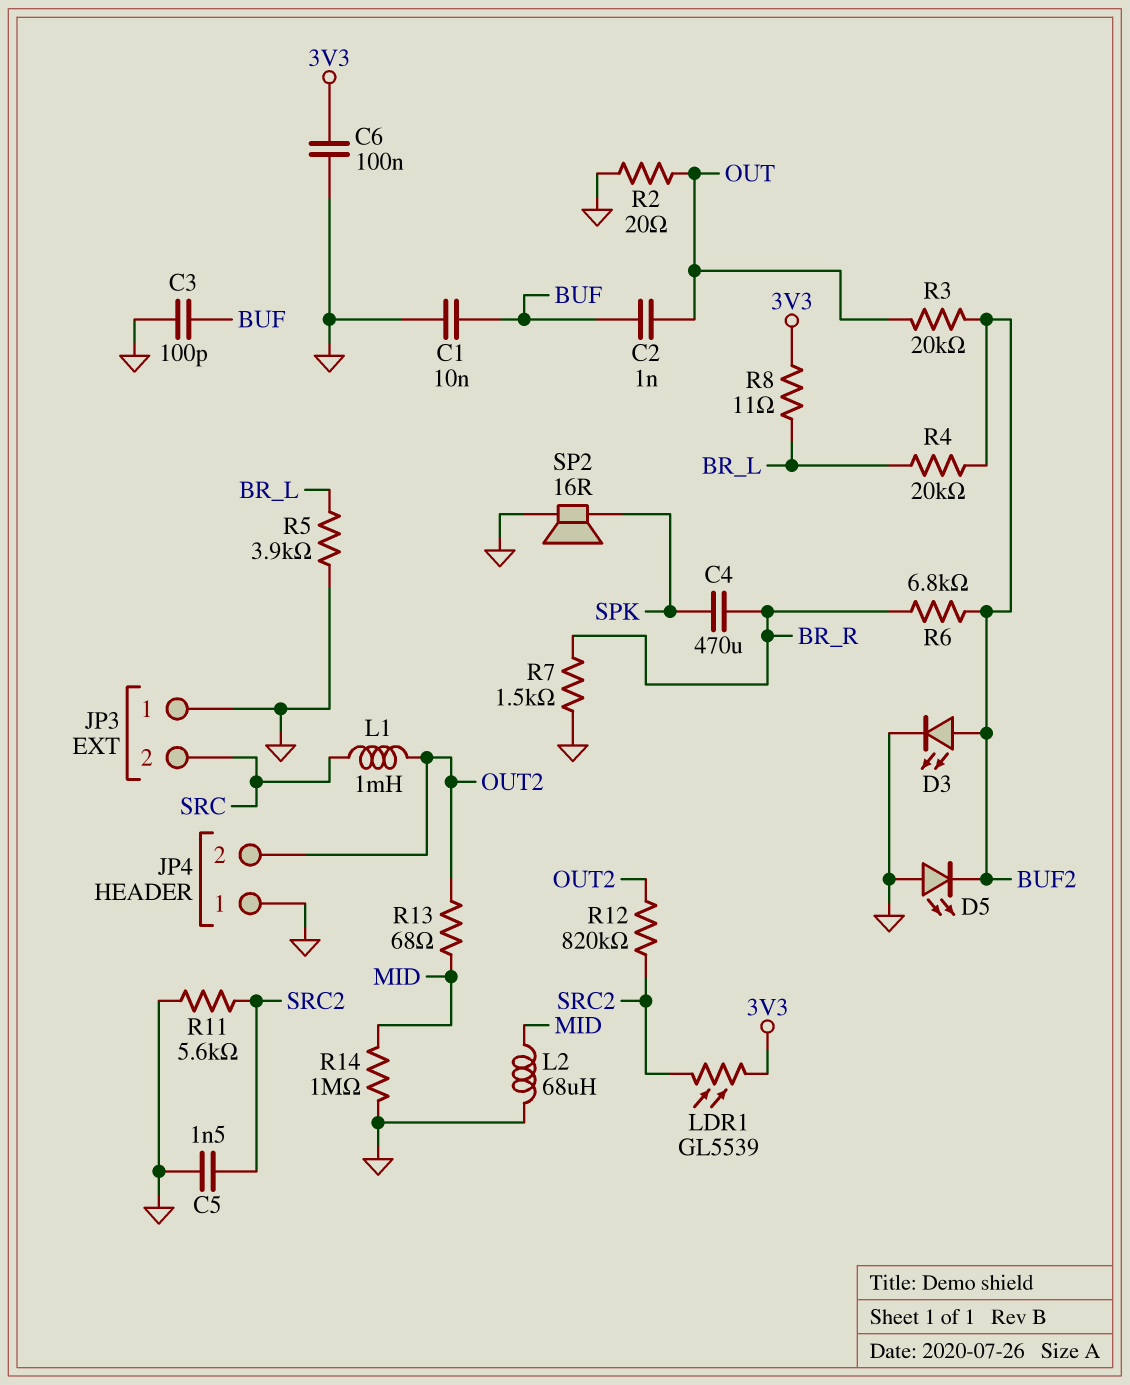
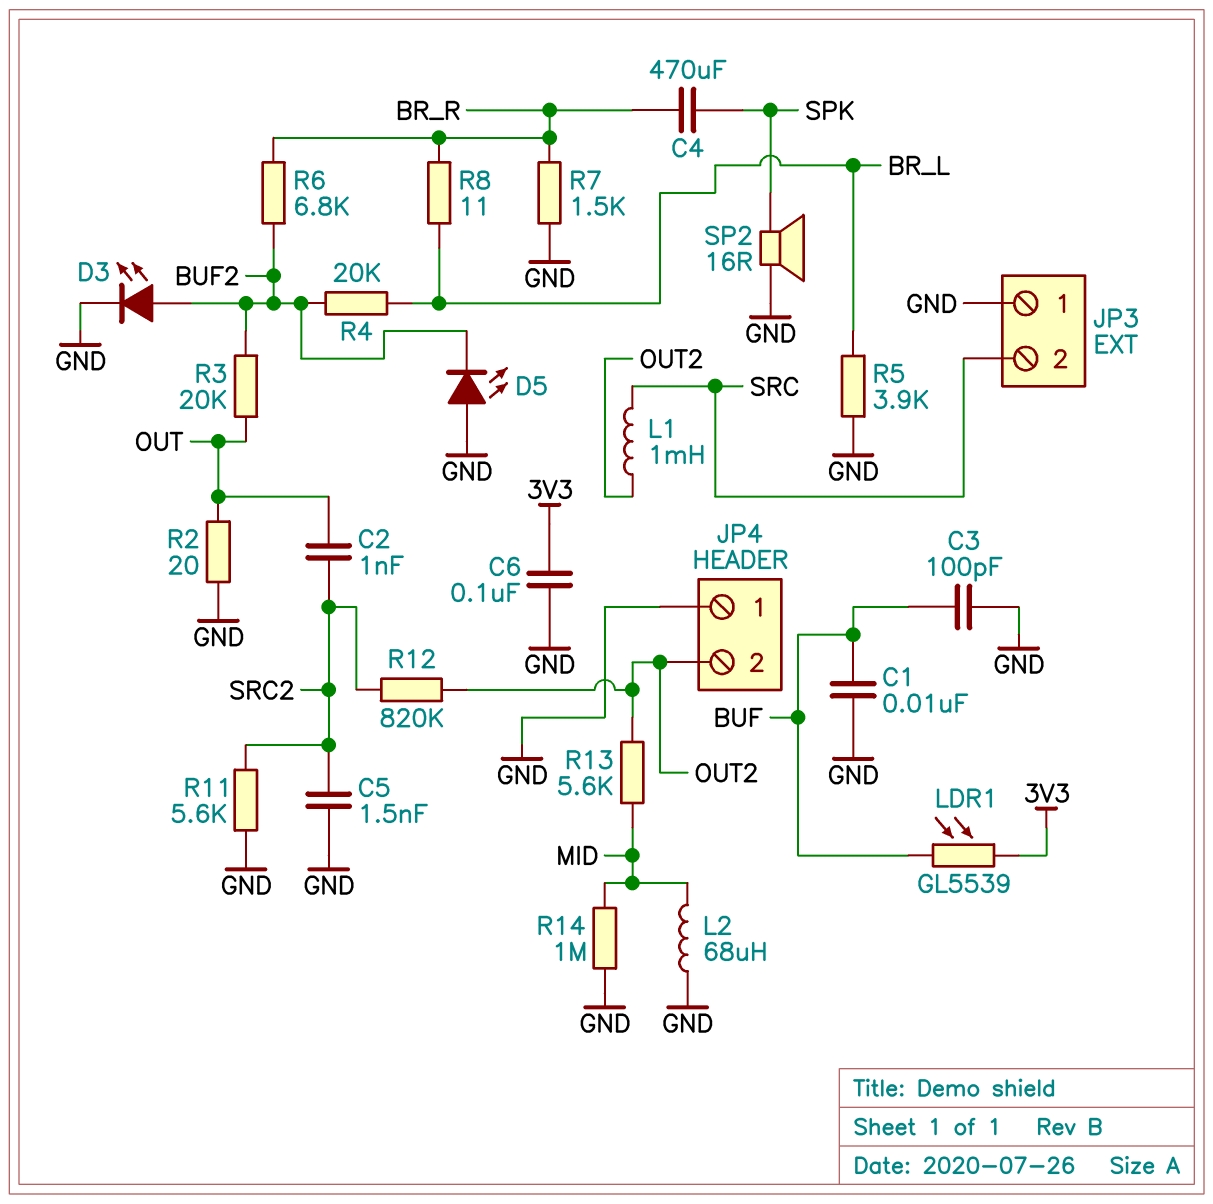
C2: 1nF (BUF, OUT) -> 1nF (OUT, SRC2)
LDR1: GL5539 (3V3, SRC2) -> GL5539 (3V3, BUF)
R8: 11 (3V3, BR_L) -> 11 (BR_L, BR_R)
R13: 68 (MID, OUT2) -> 5.6k (MID, OUT2)

